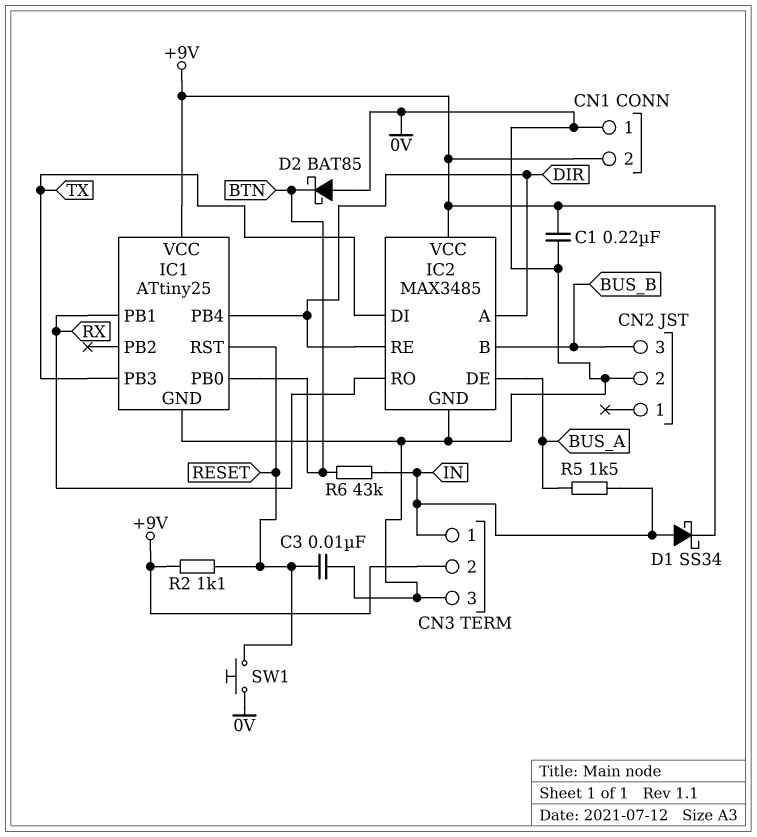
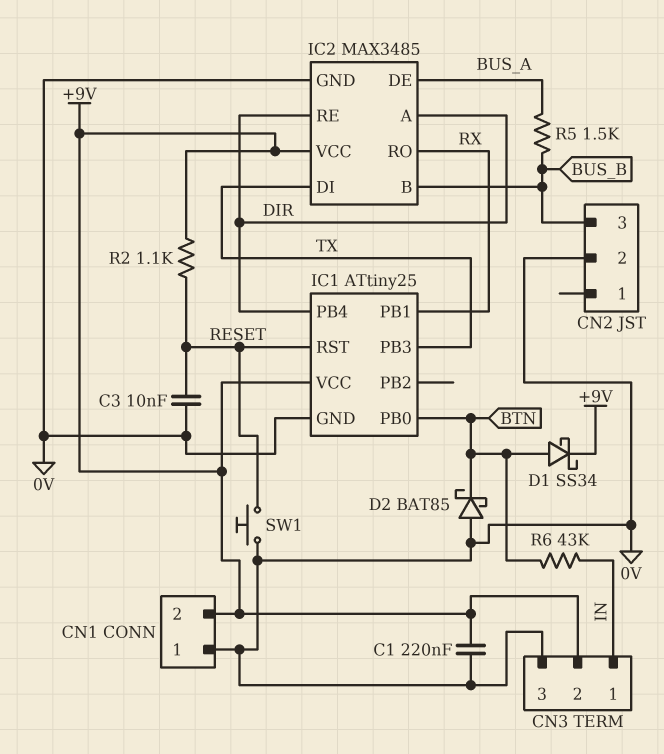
D1: schottky SS34 (A IN, K +9V) -> schottky SS34 (A BTN, K +9V)
R5: 1.5k (BUS_A, IN) -> 1.5k (BUS_A, BUS_B)

